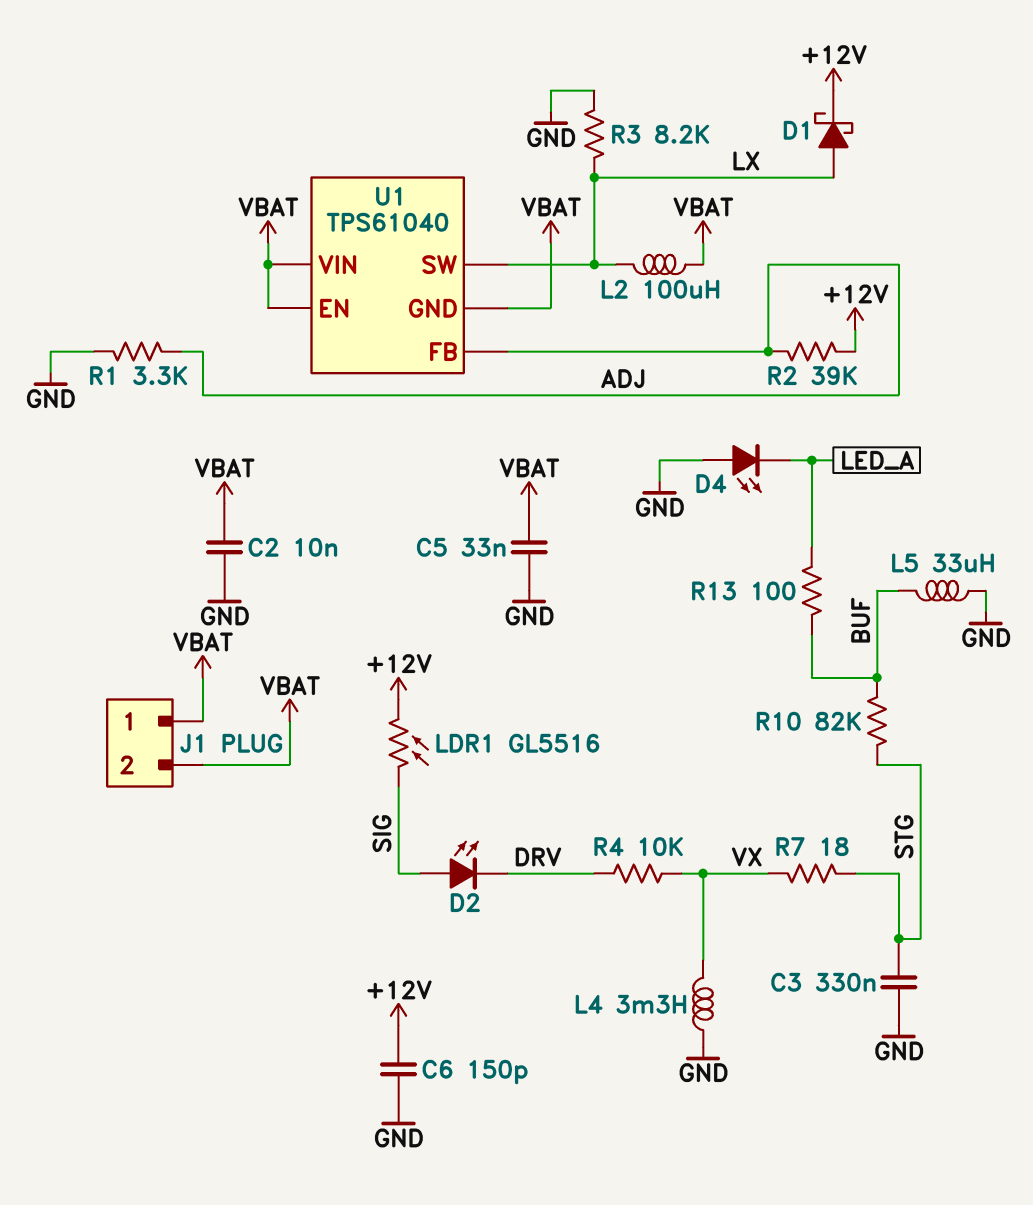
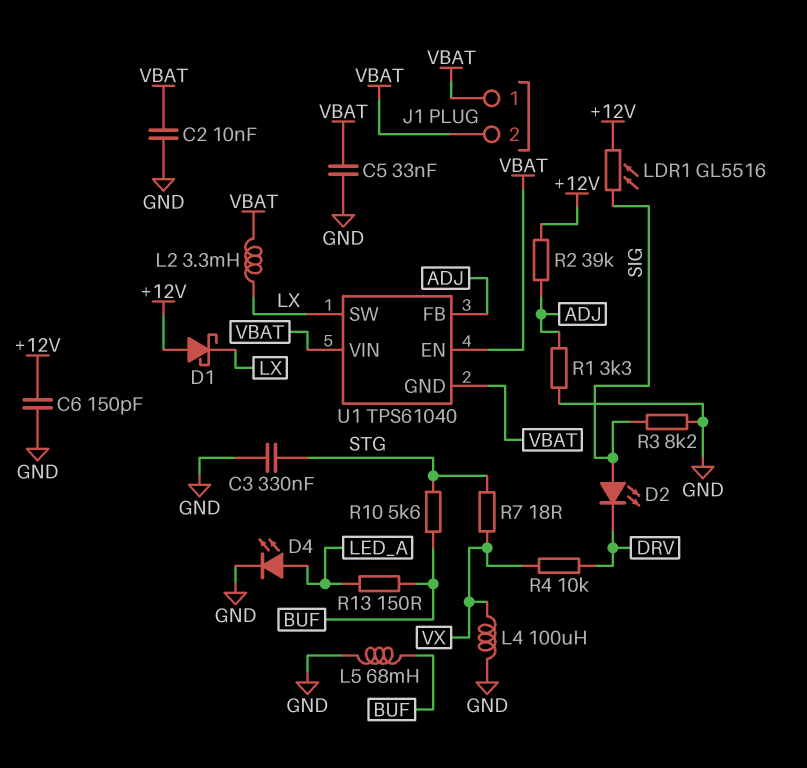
D1: schottky (A LX, K +12V) -> schottky (A +12V, K LX)
D4: LED (A GND, K LED_A) -> LED (A LED_A, K GND)
L2: 100uH (LX, VBAT) -> 3.3mH (LX, VBAT)
L4: 3.3mH (GND, VX) -> 100uH (GND, VX)
L5: 33uH (BUF, GND) -> 68mH (BUF, GND)
R3: 8.2k (GND, LX) -> 8.2k (GND, SIG)
R10: 82k (BUF, STG) -> 5.6k (BUF, STG)
R13: 100 (BUF, LED_A) -> 150 (BUF, LED_A)

